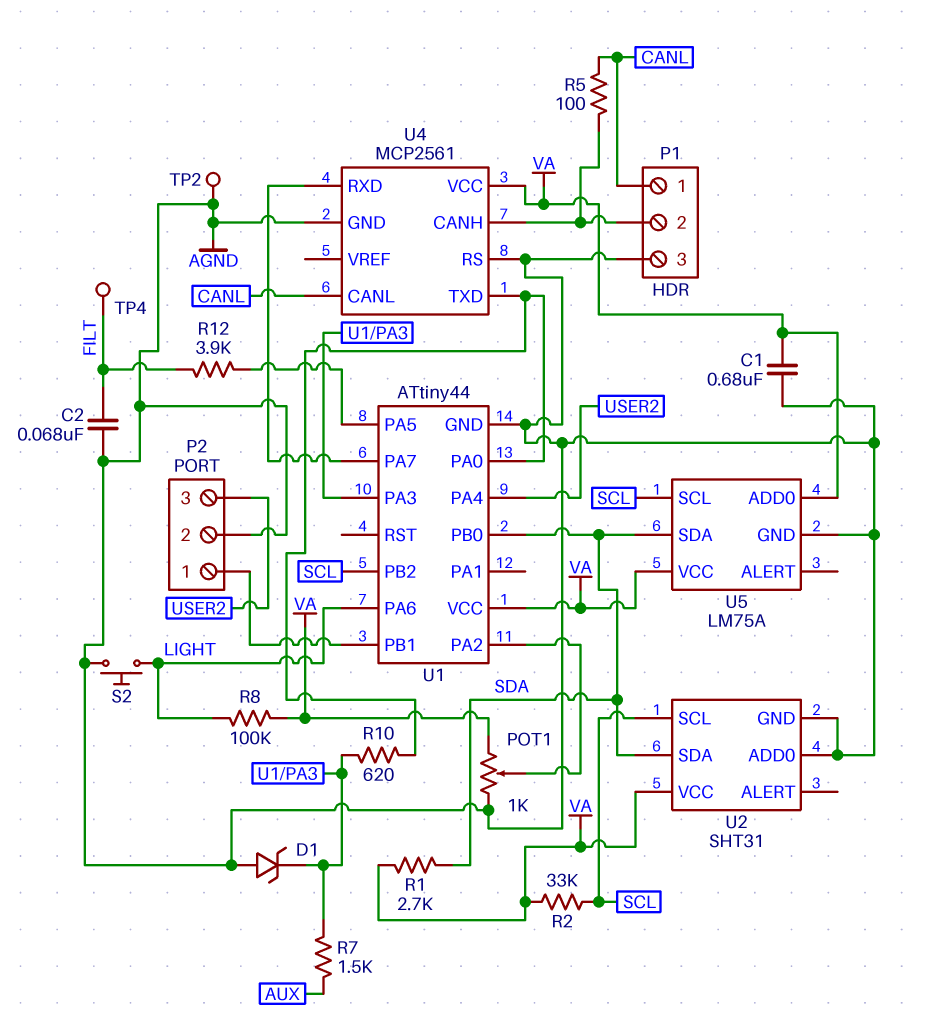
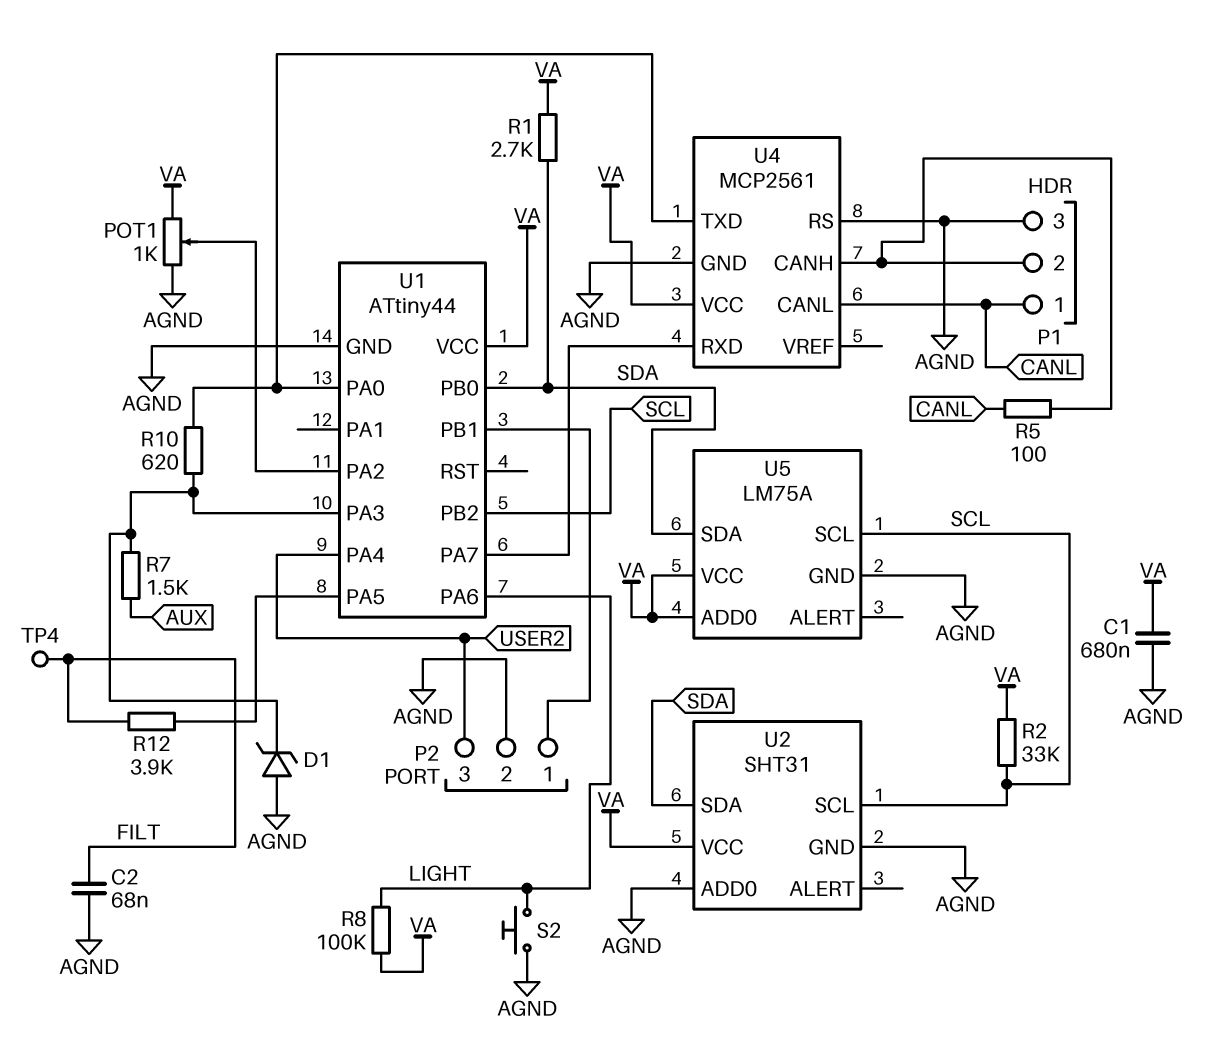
TP2: test point (AGND) -> none

